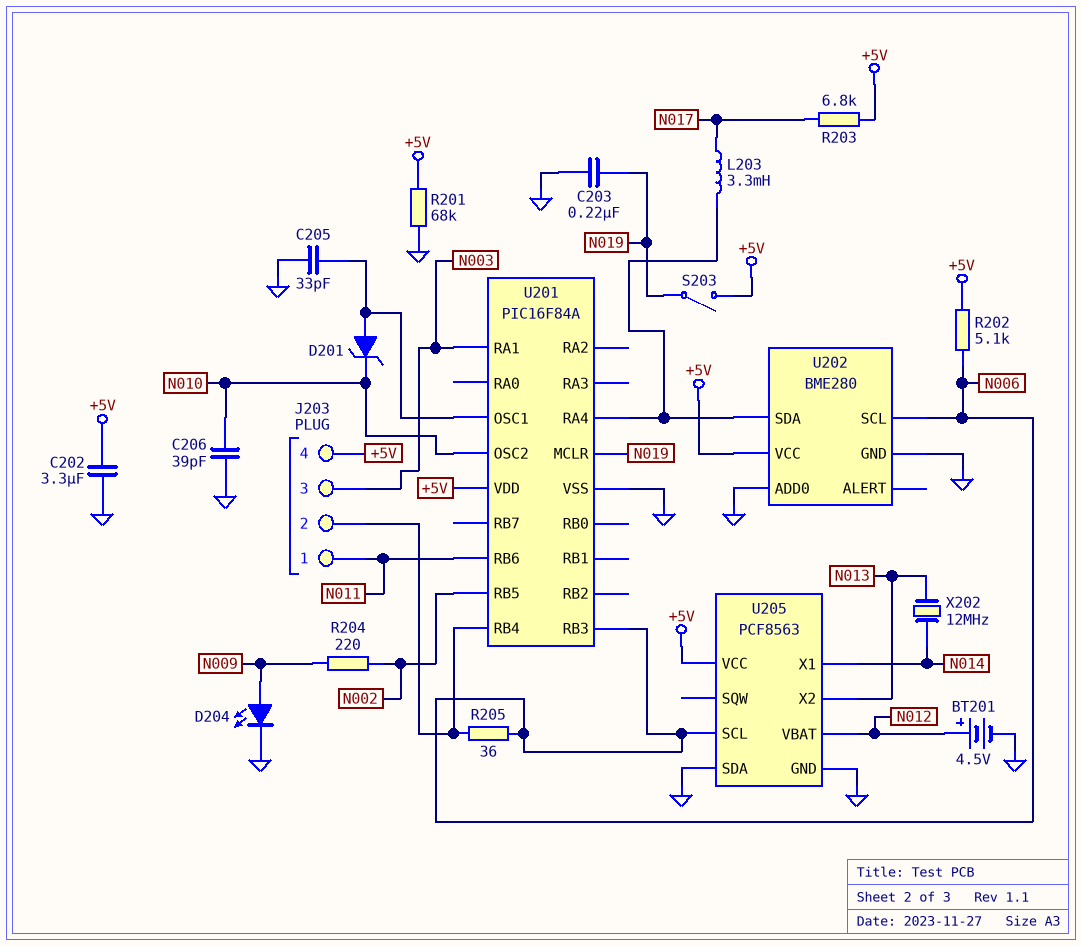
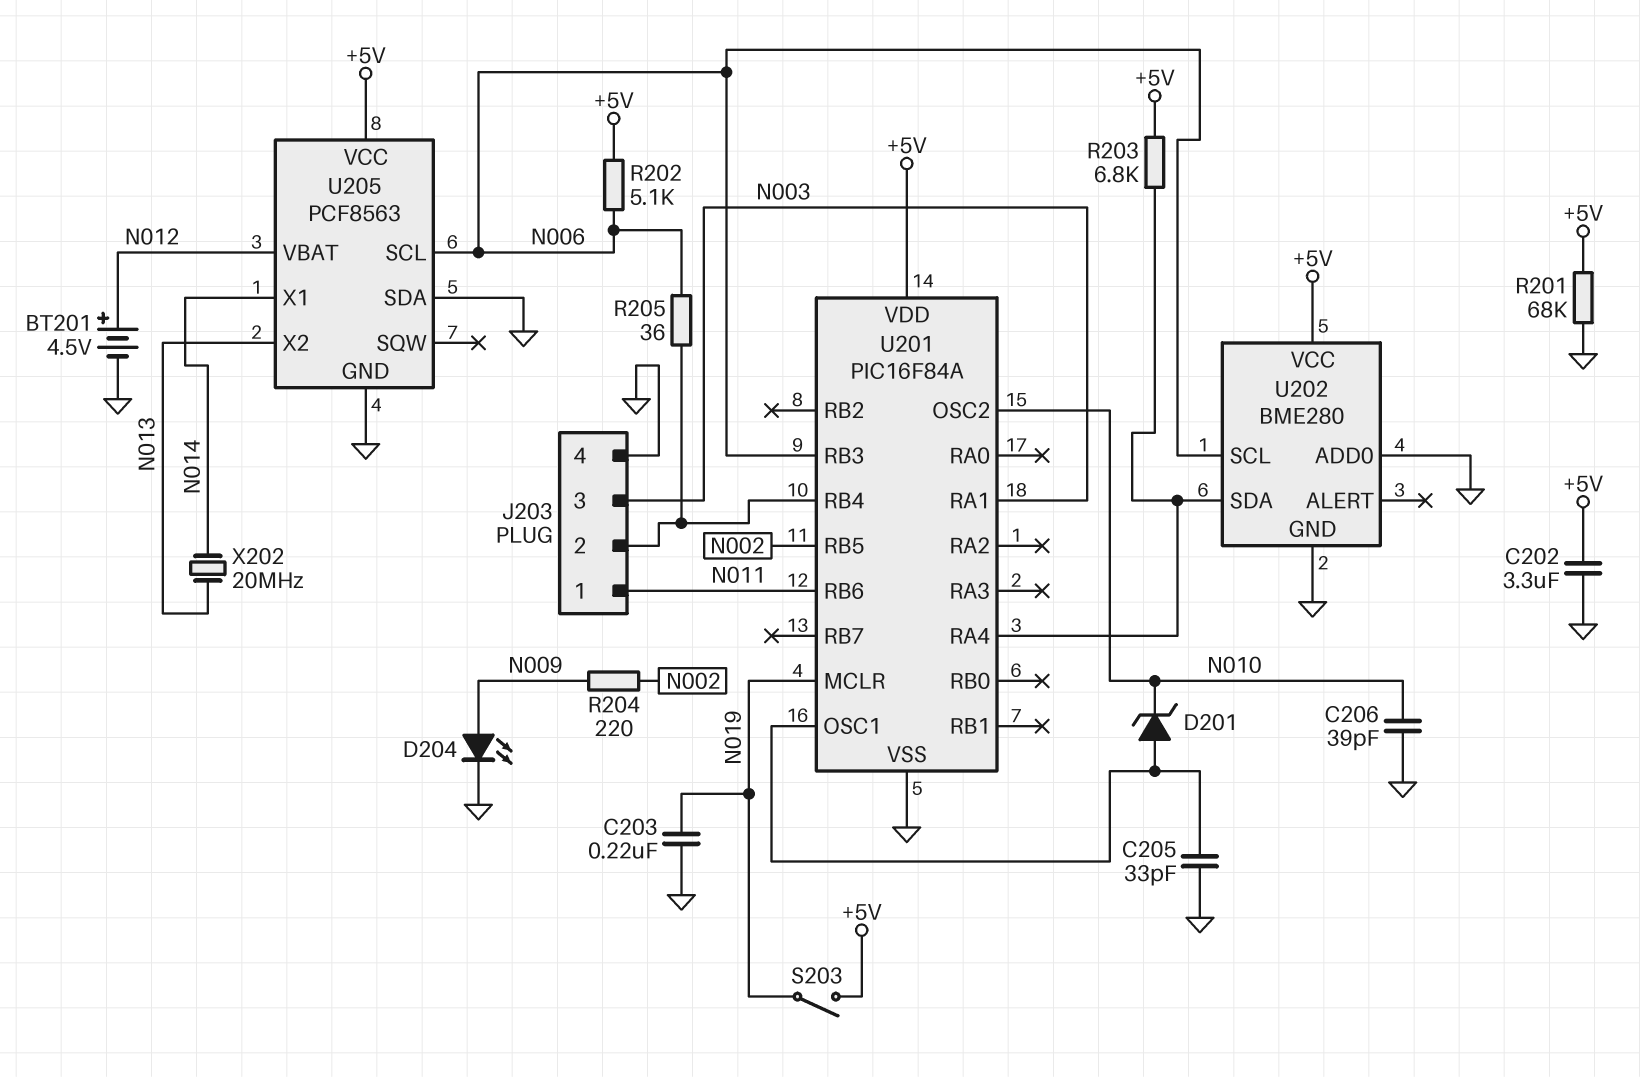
J203 pin 4: +5V -> GND
L203: 3.3mH (N017, U201/RA4) -> none
R203: 6.8k (+5V, N017) -> 6.8k (+5V, U201/RA4)
X202: 12MHz (N013, N014) -> 20MHz (N013, N014)

